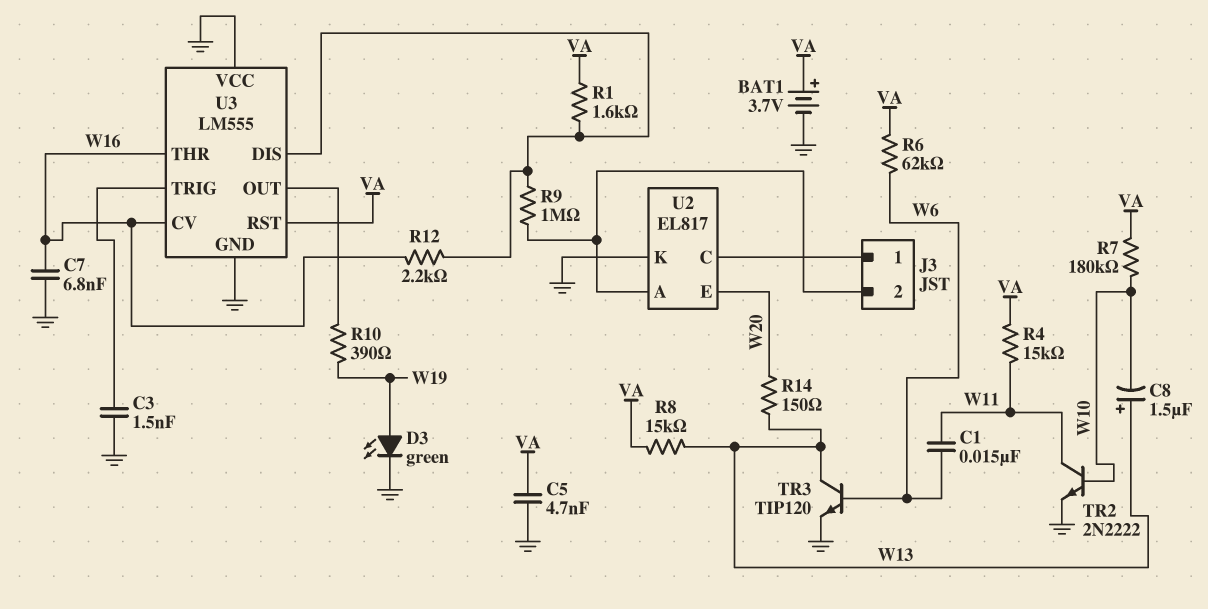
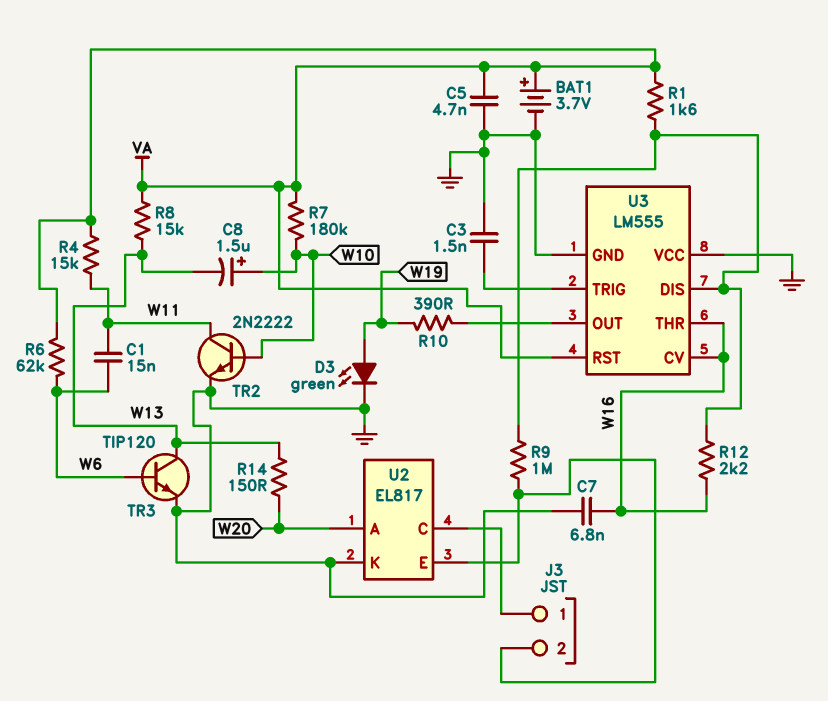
C8: 1.5uF (plus W13, minus W10) -> 1.5uF (plus W10, minus W13)
U2 pin A: J3/2 -> W20
U2 pin E: W20 -> J3/2

